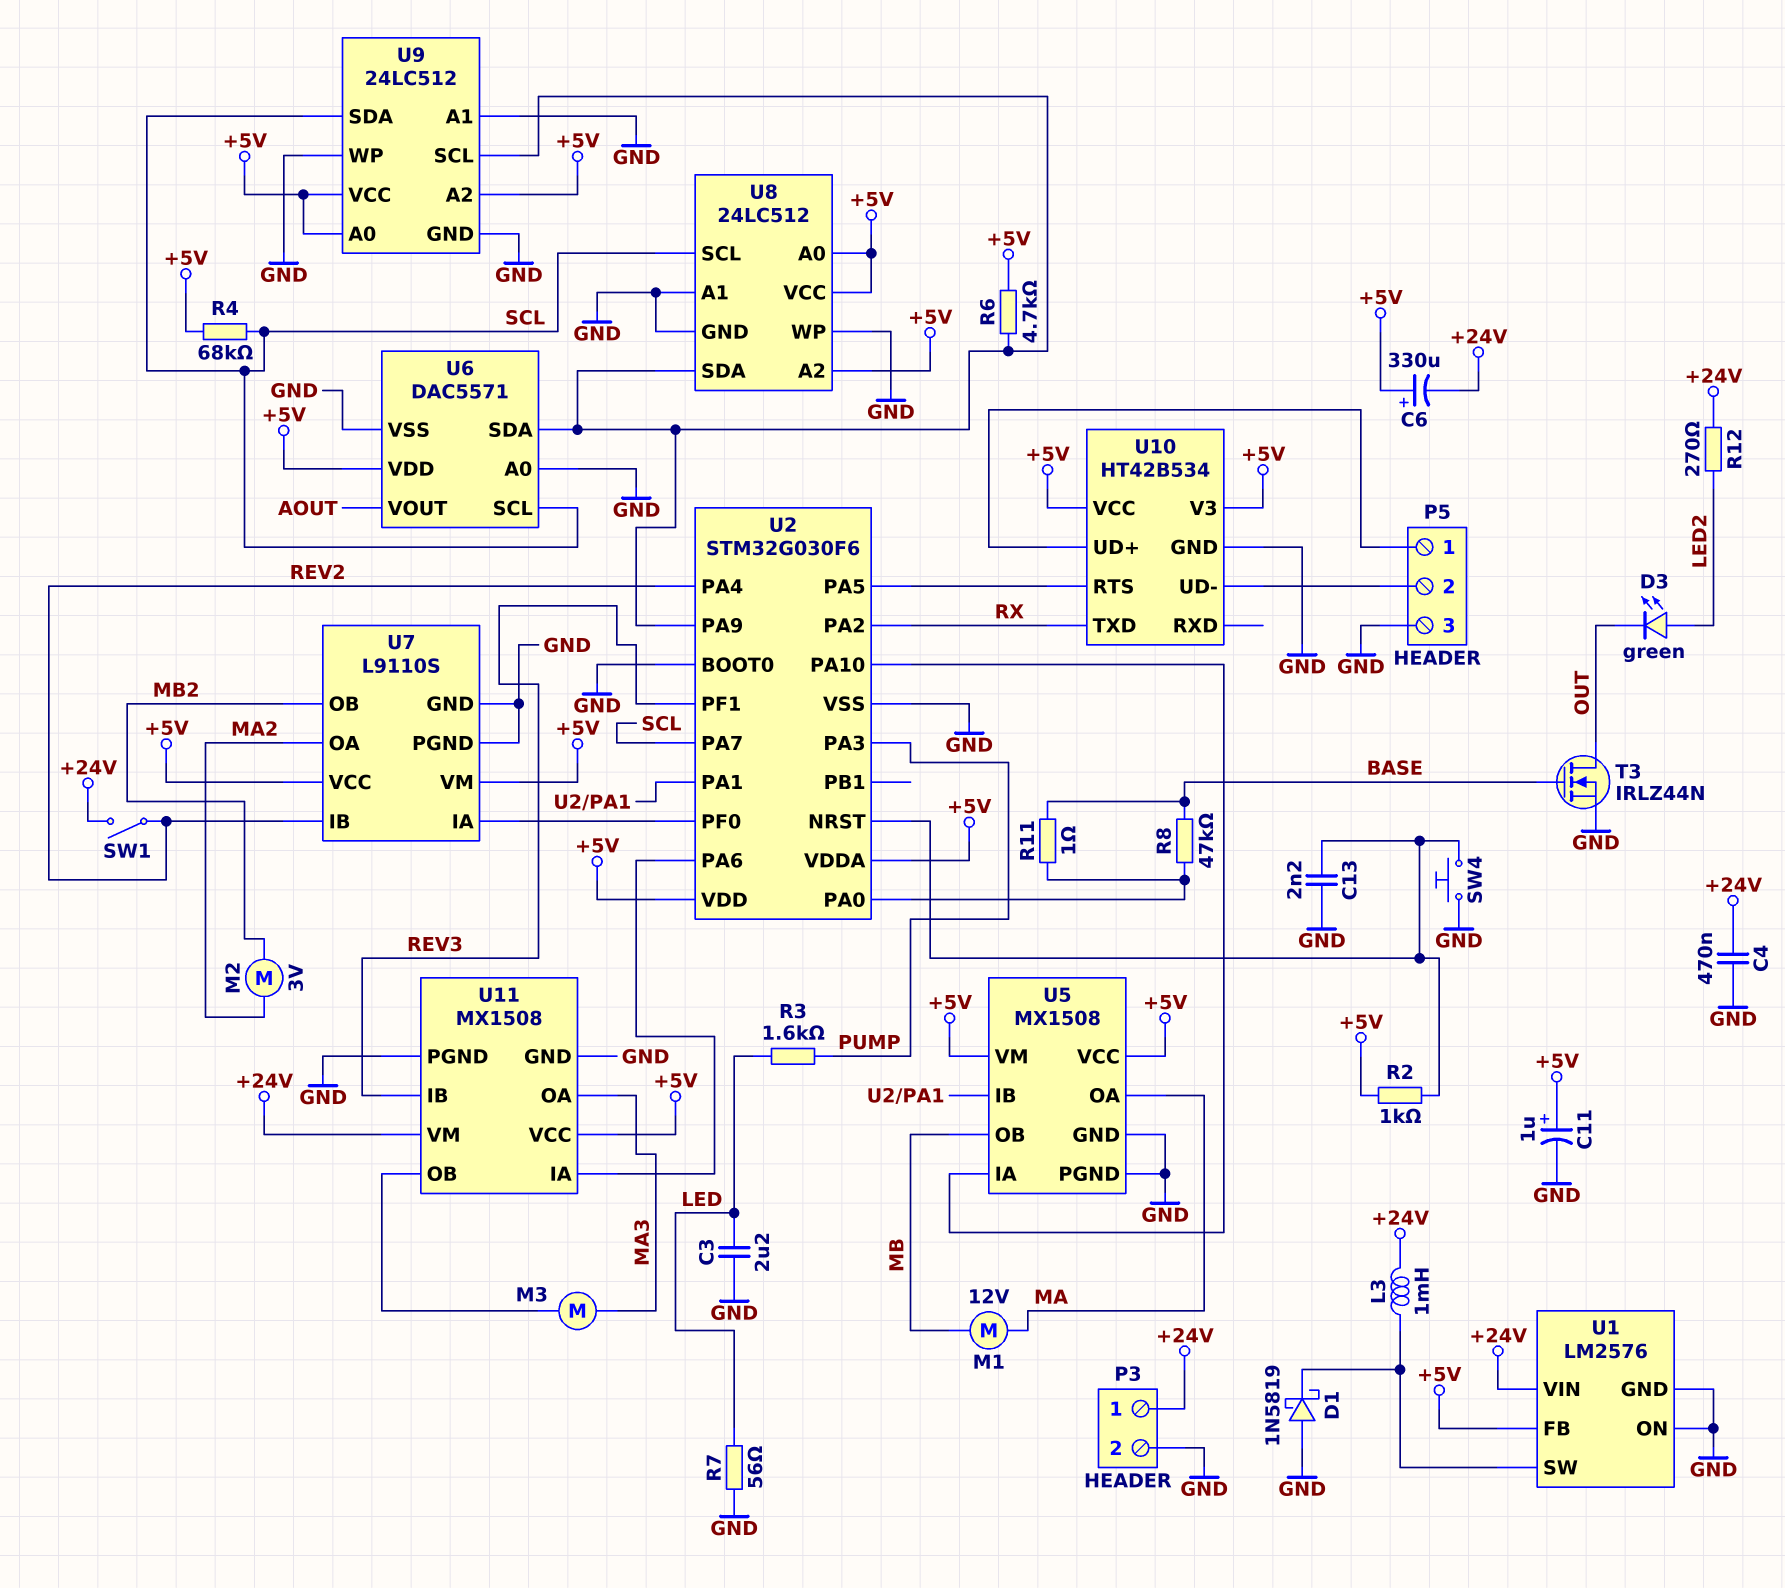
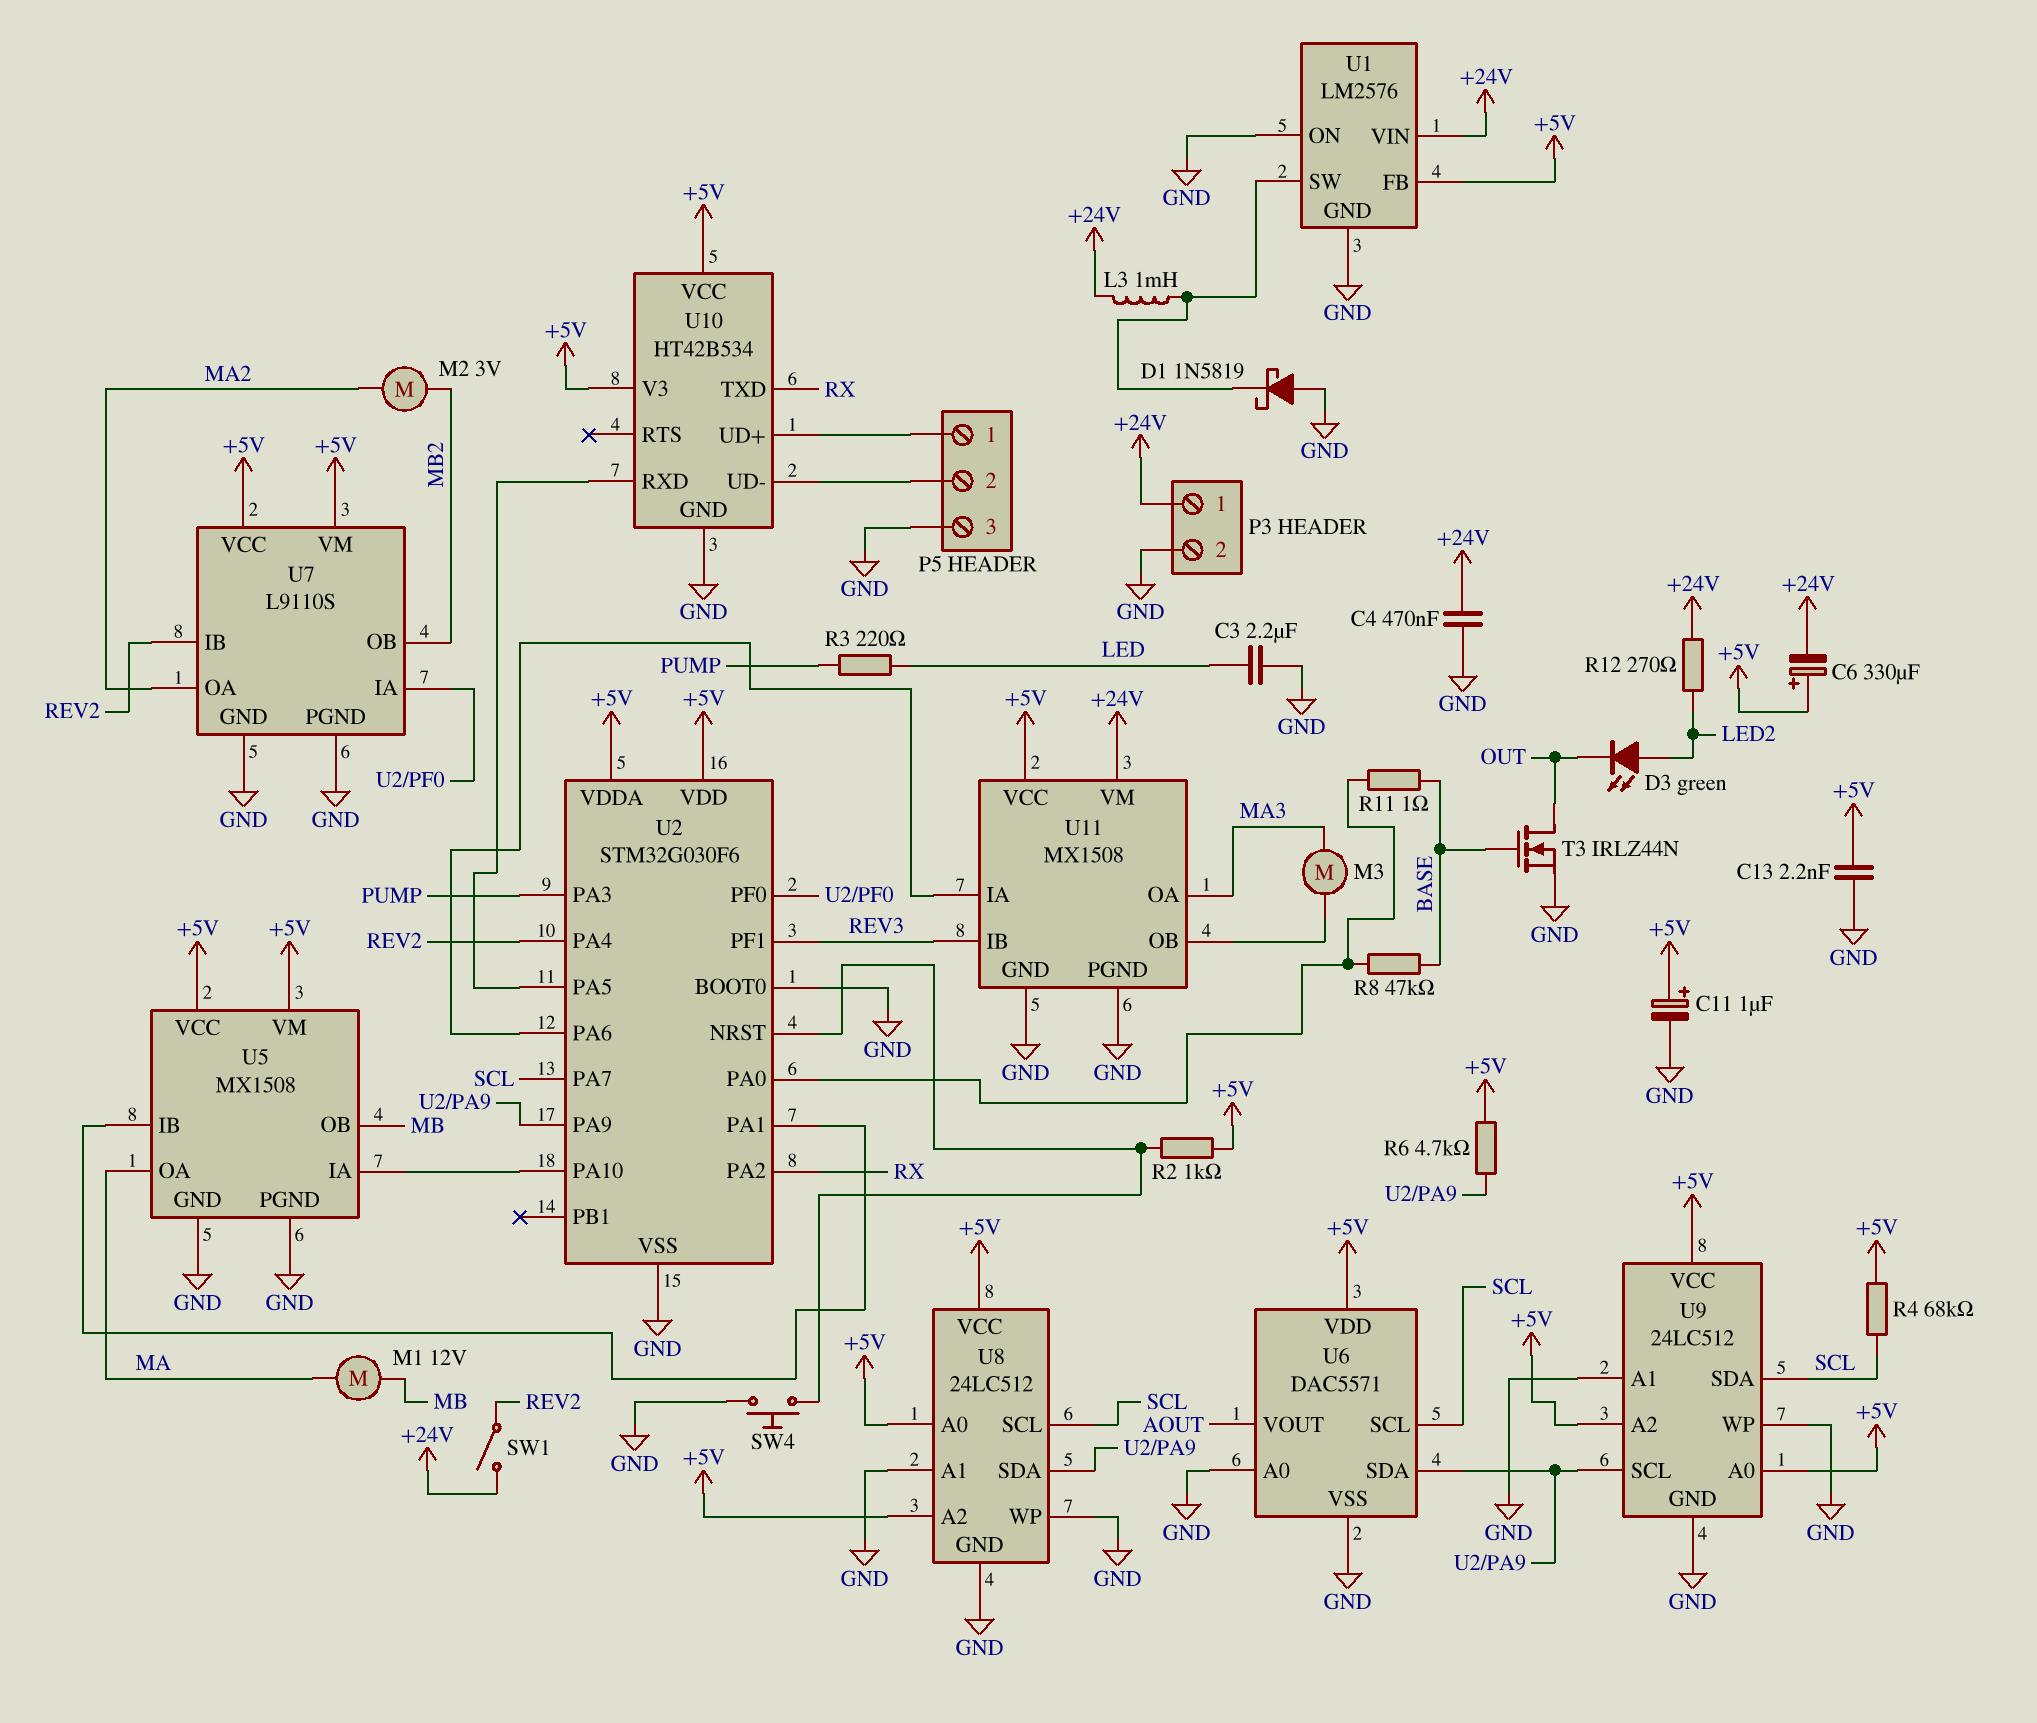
C13: 2.2nF (GND, U2/NRST) -> 2.2nF (+5V, GND)
R3: 1.6k (LED, PUMP) -> 220 (LED, PUMP)
R7: 56 (GND, LED) -> none
U10 pin RTS: U2/PA5 -> none
U10 pin RXD: none -> U2/PA5

